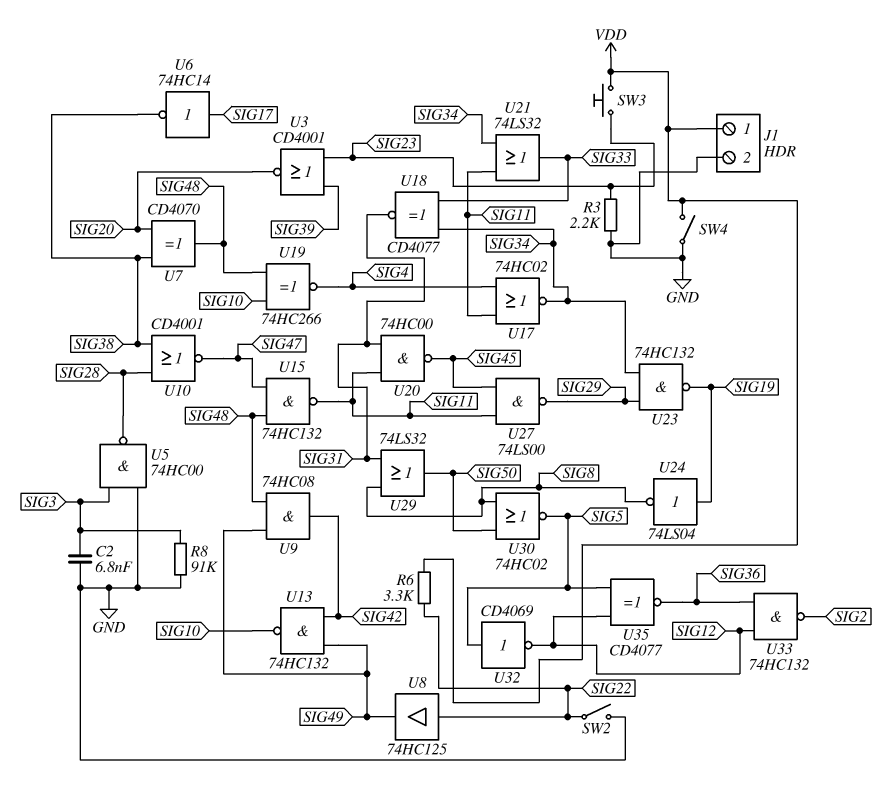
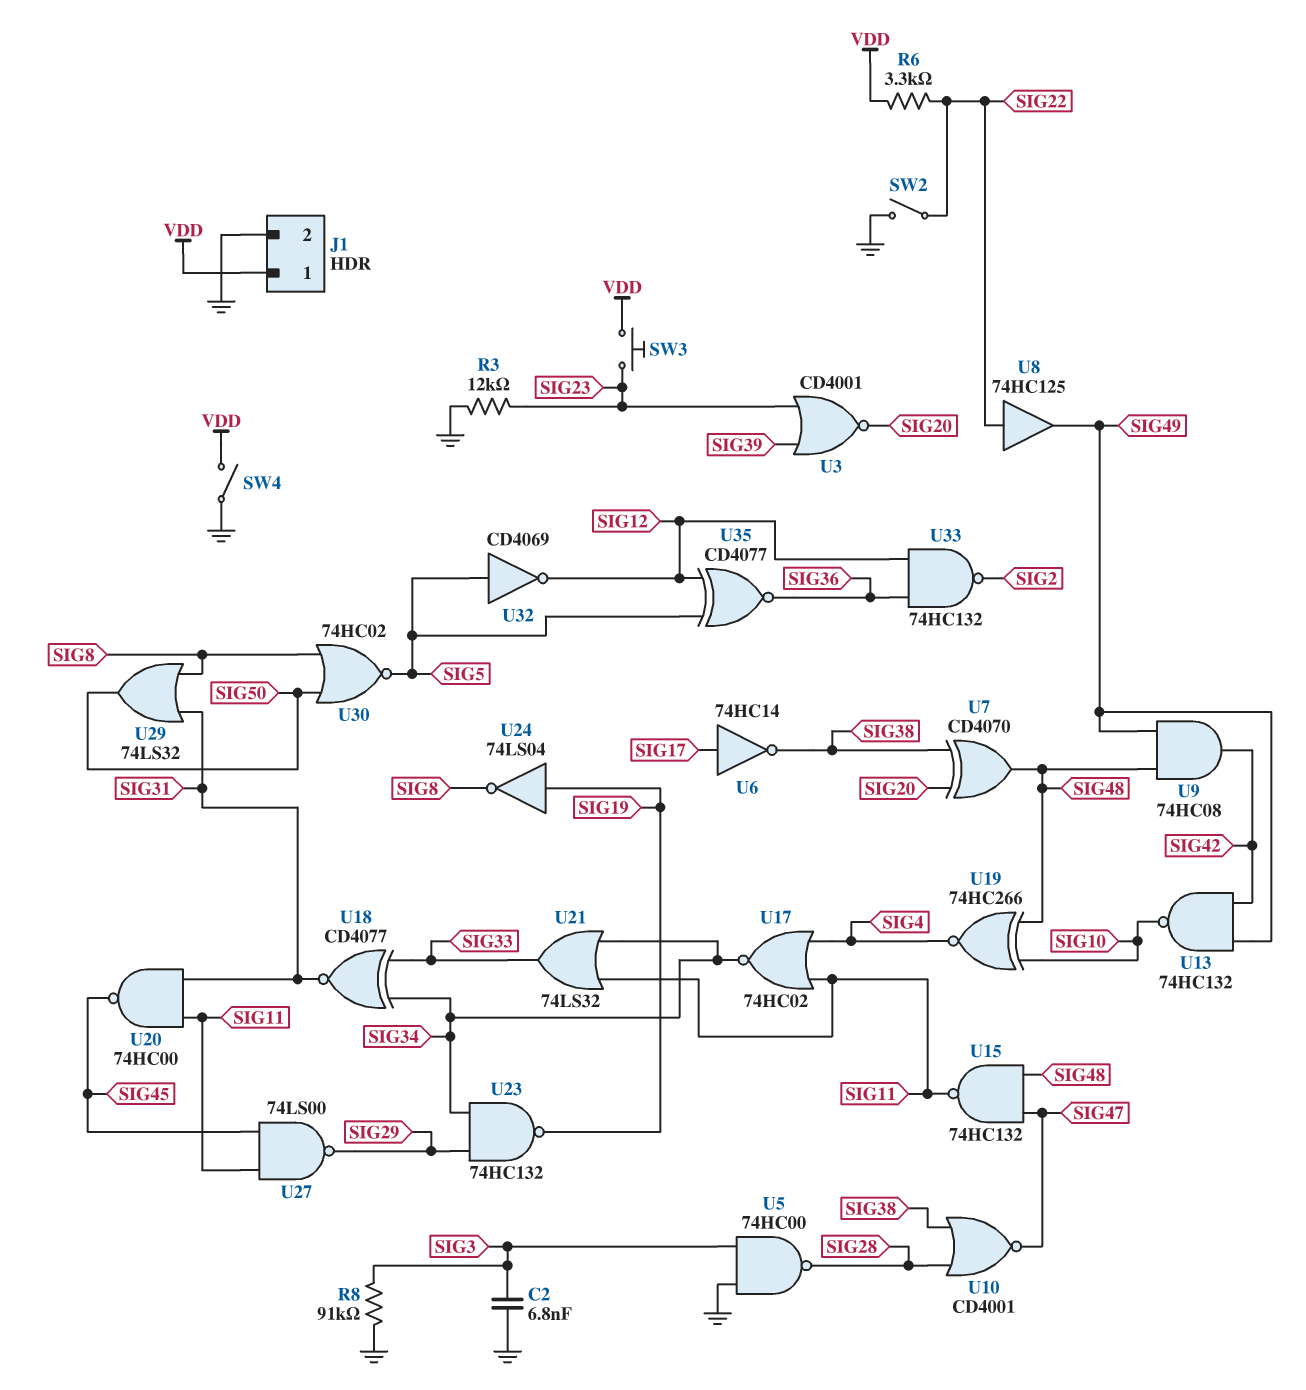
R3: 2.2k (GND, SIG23) -> 12k (GND, SIG23)

